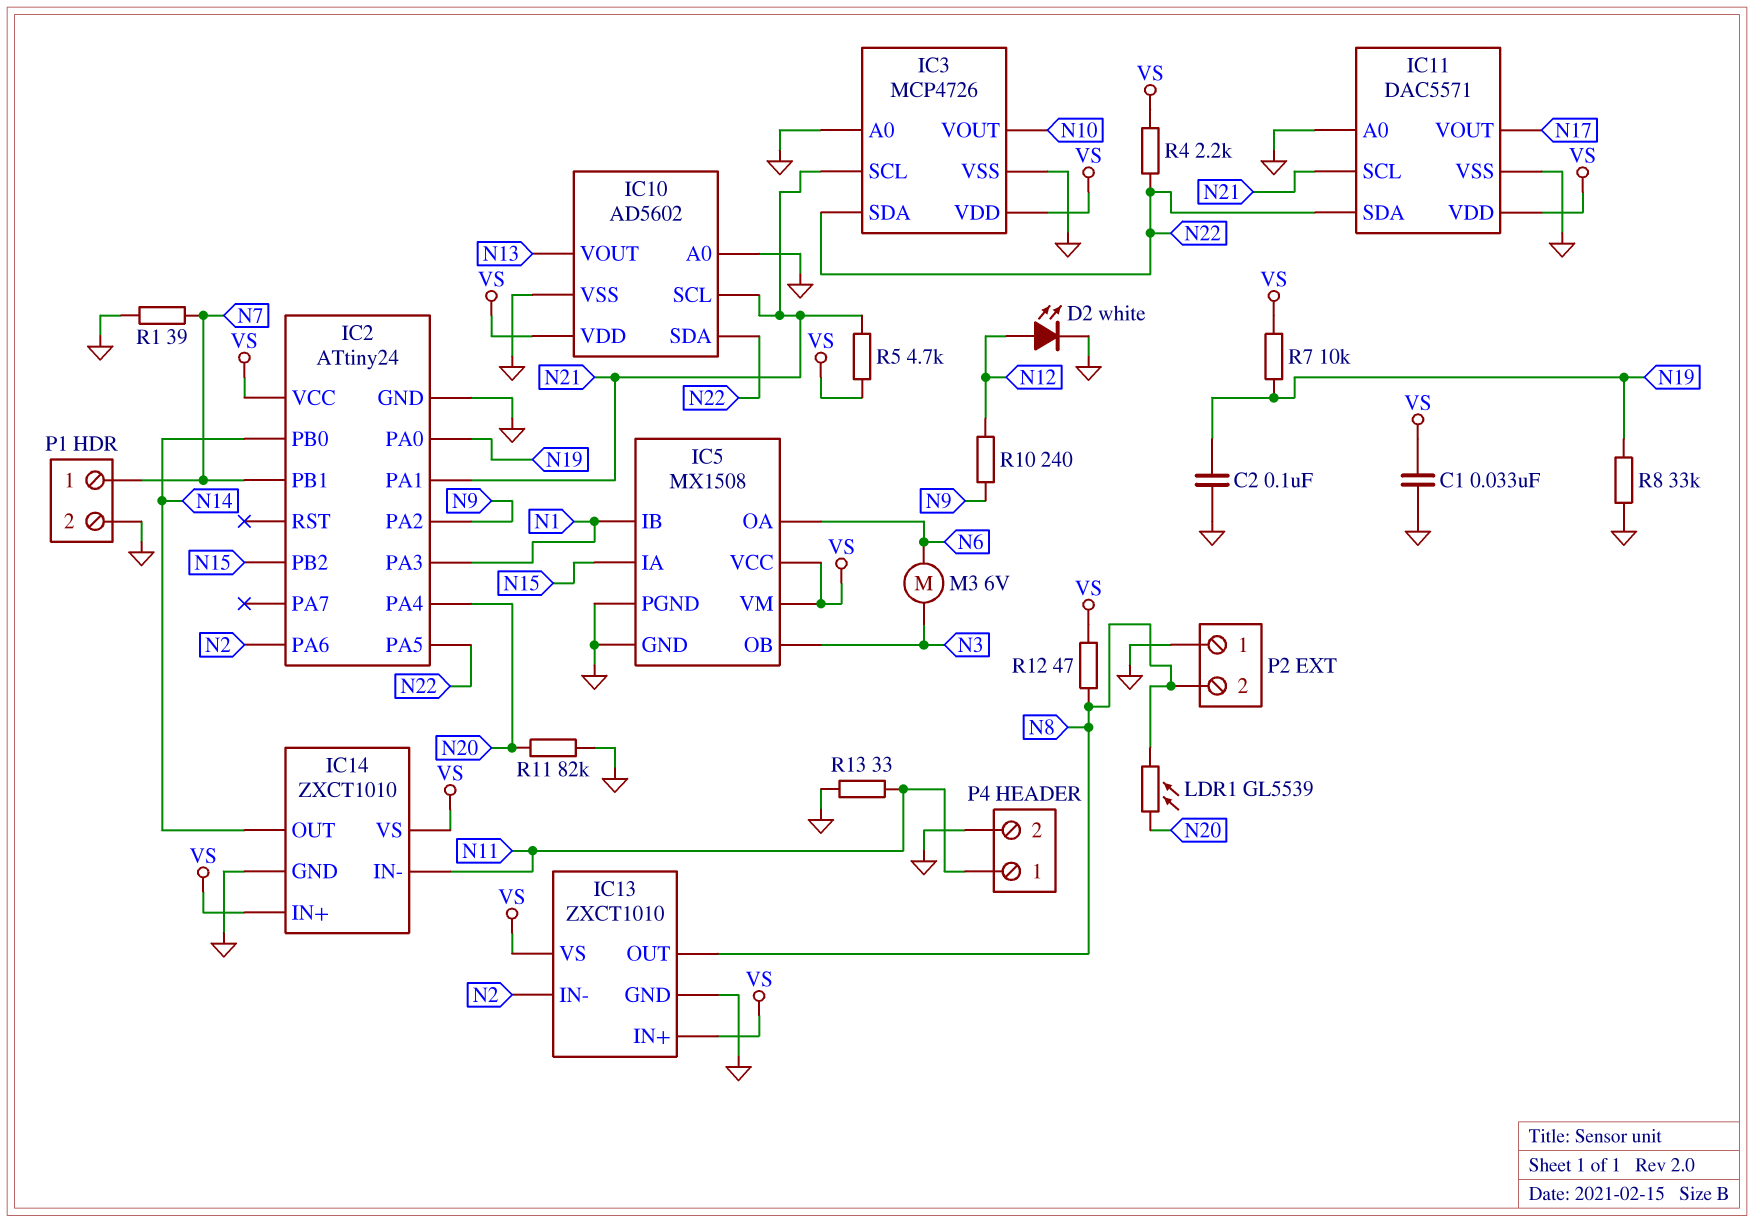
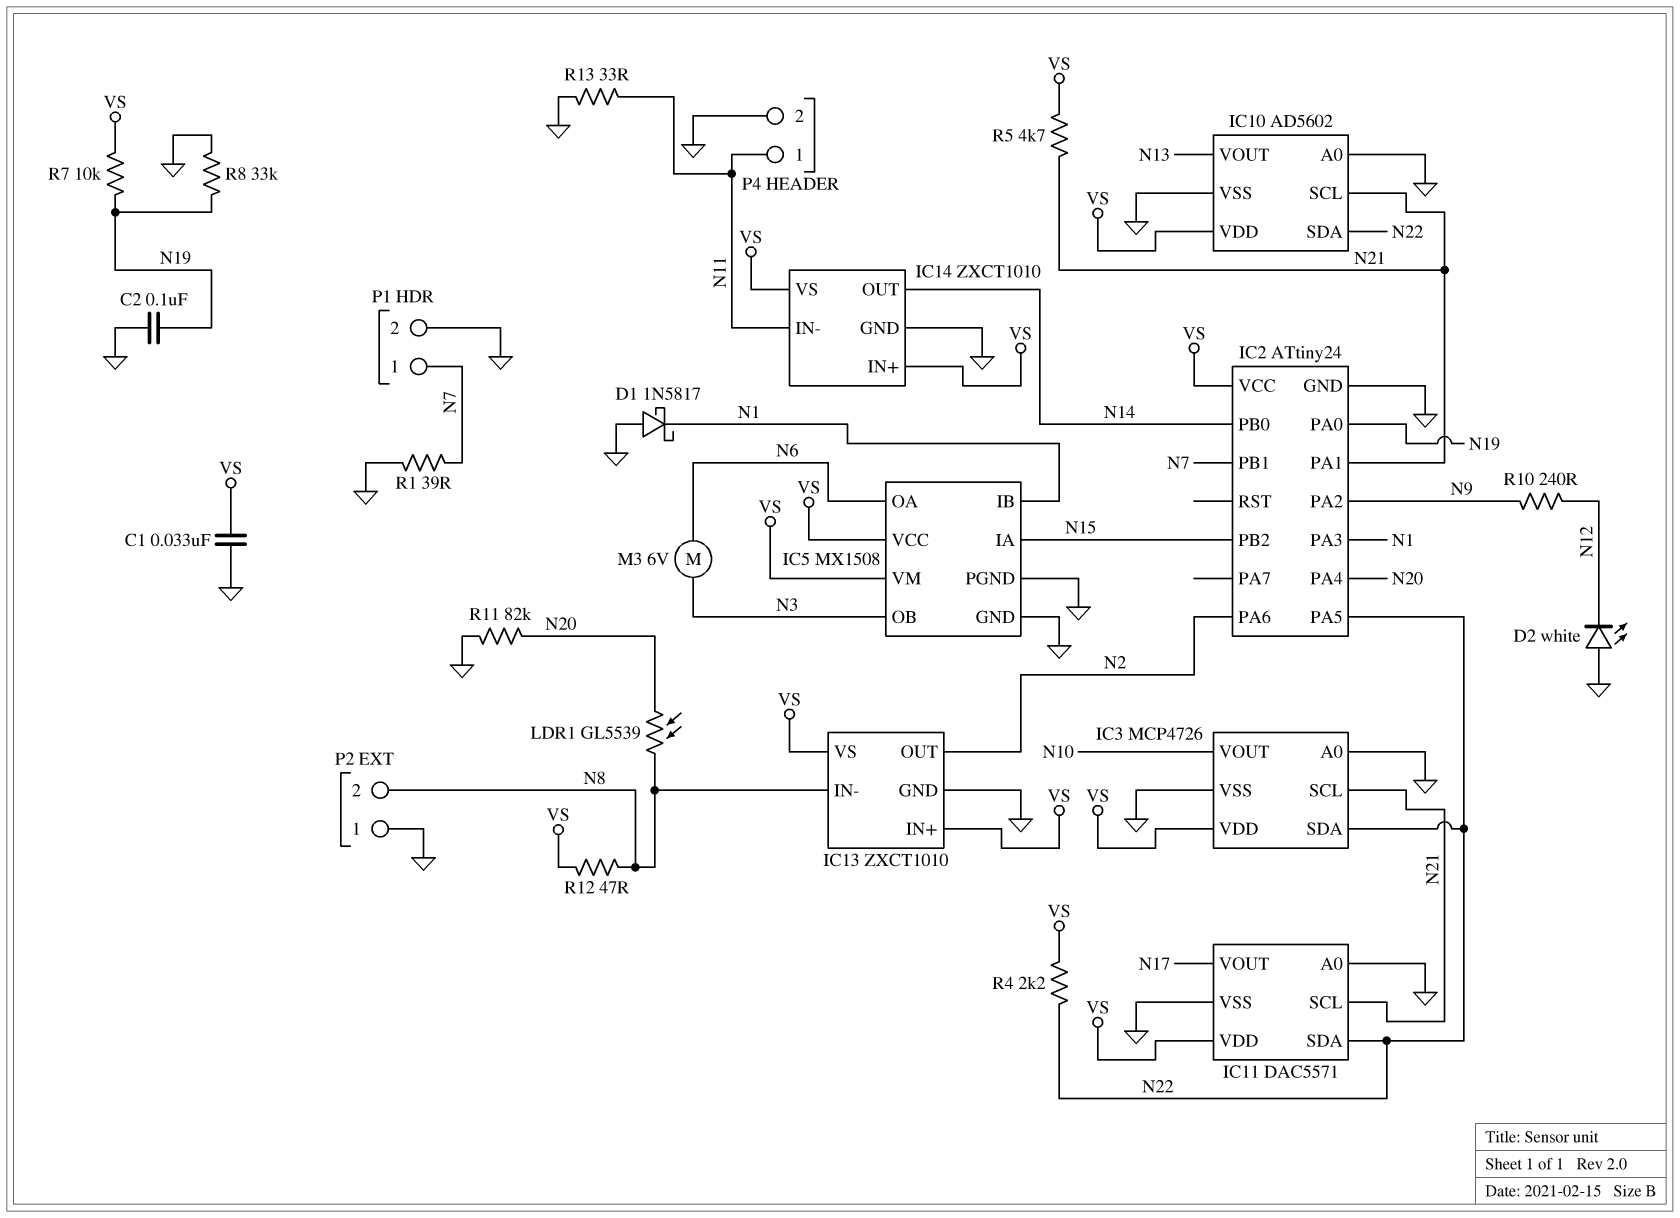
D1: none -> schottky 1N5817 (A GND, K N1)
D2: LED white (A N12, K GND) -> LED white (A GND, K N12)
IC13 pin IN-: N2 -> N8
IC13 pin OUT: N8 -> N2

